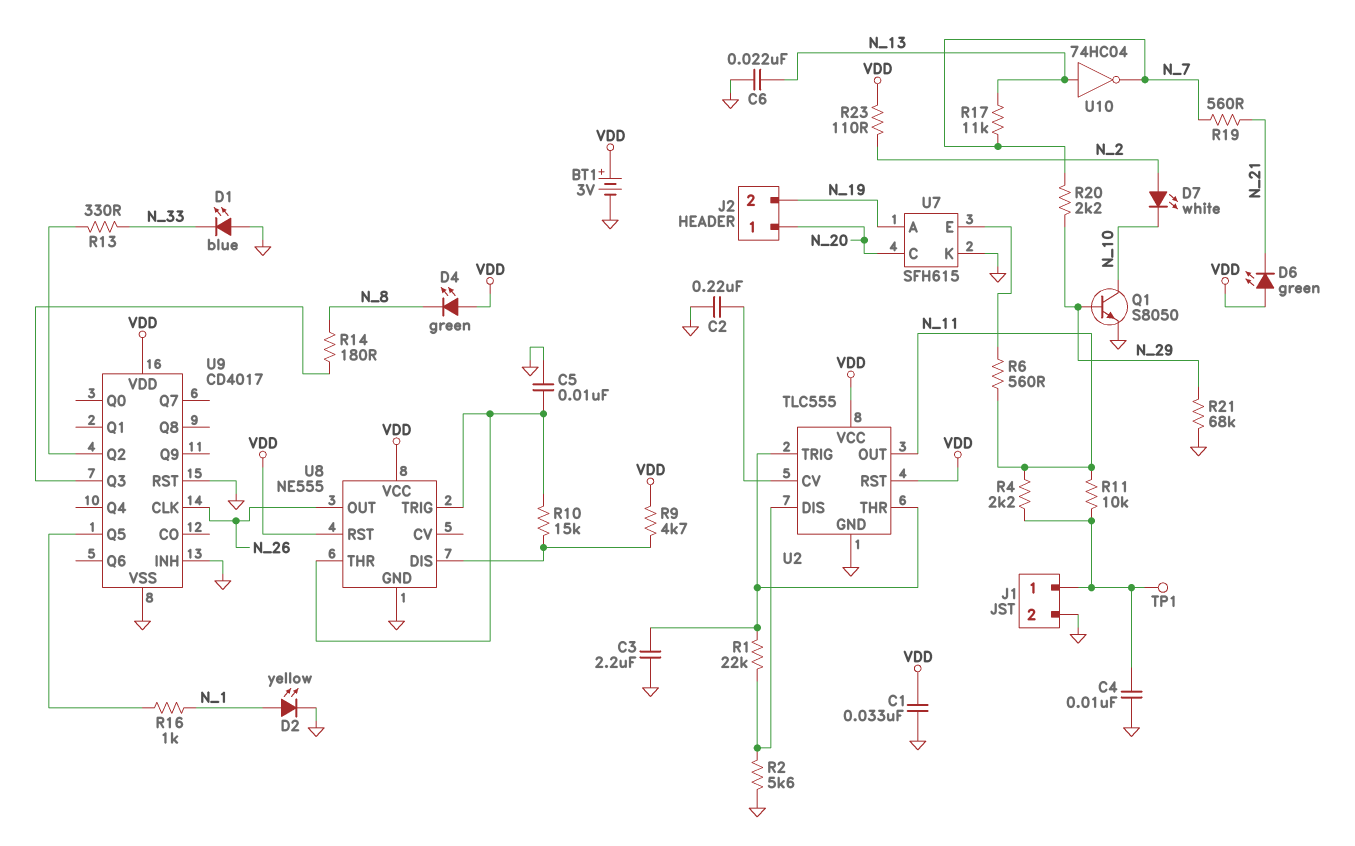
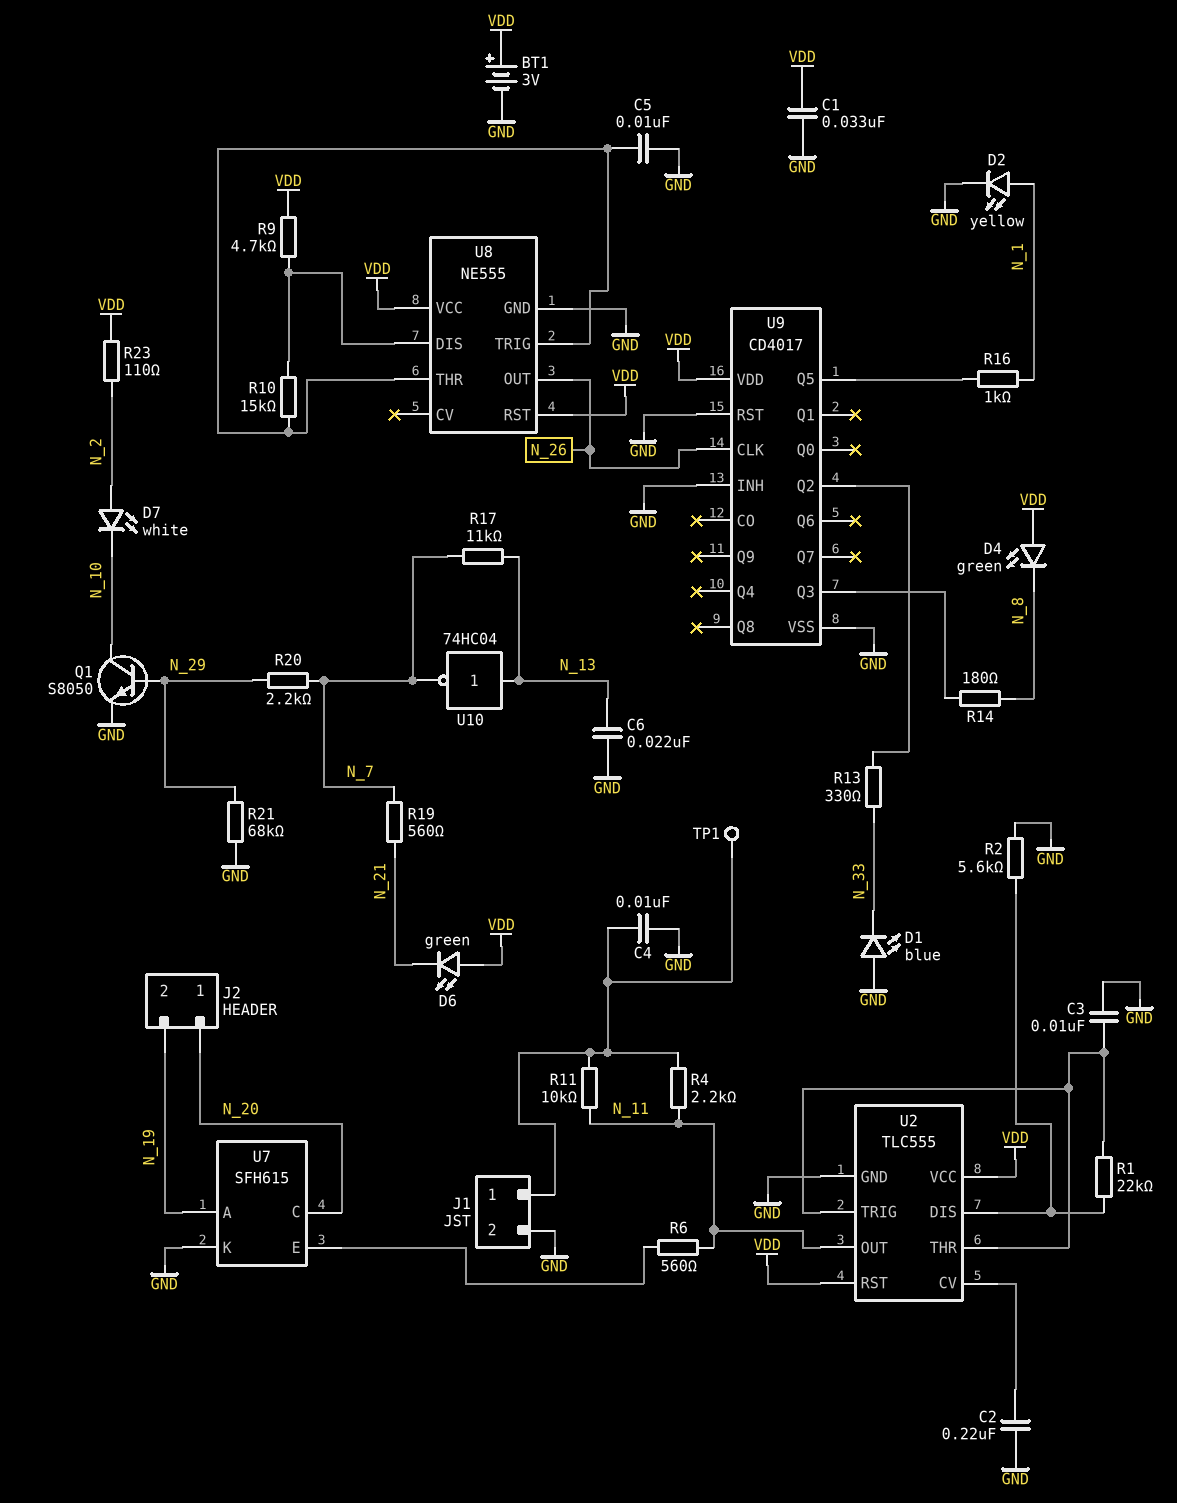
C3: 2.2uF (GND, U2/THR) -> 10nF (GND, U2/THR)

